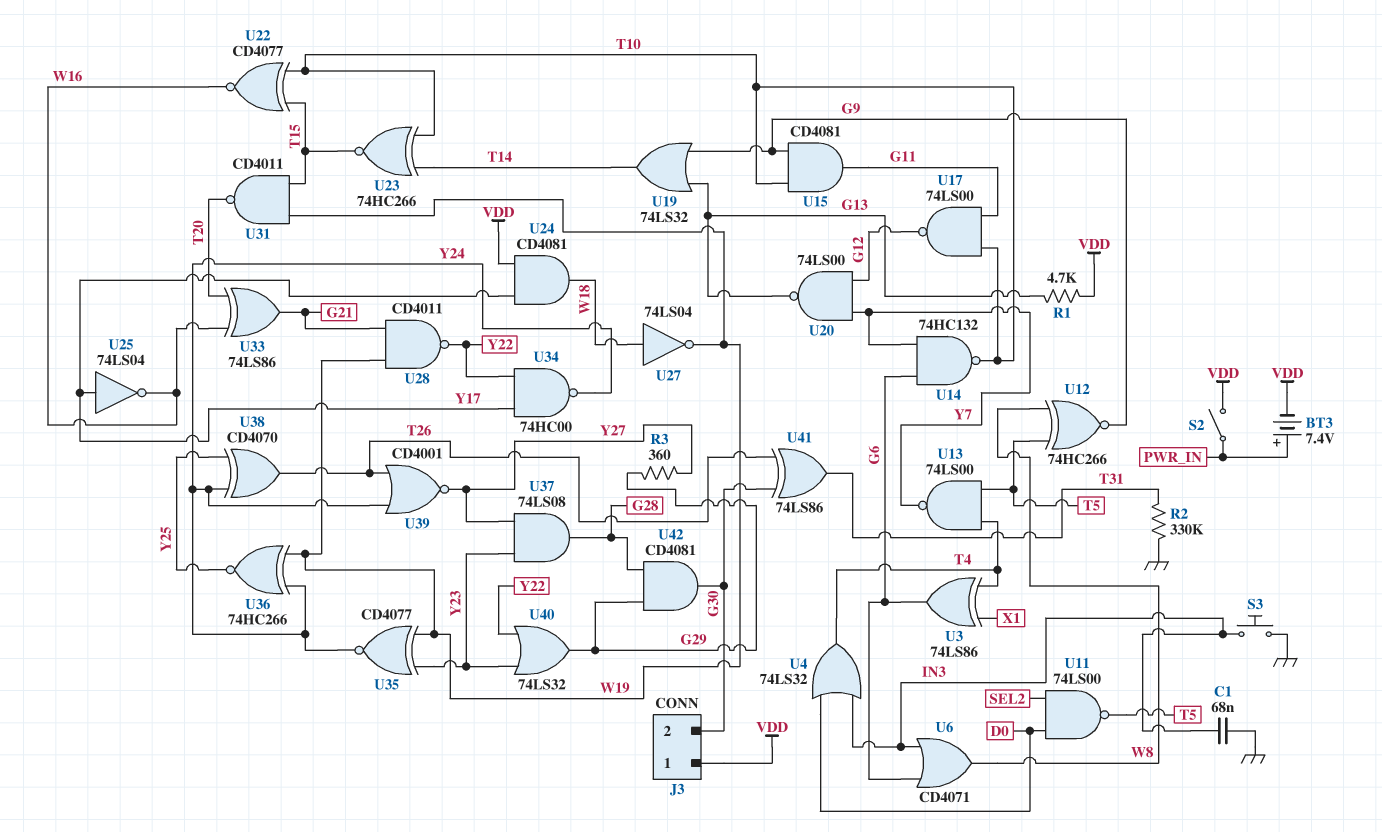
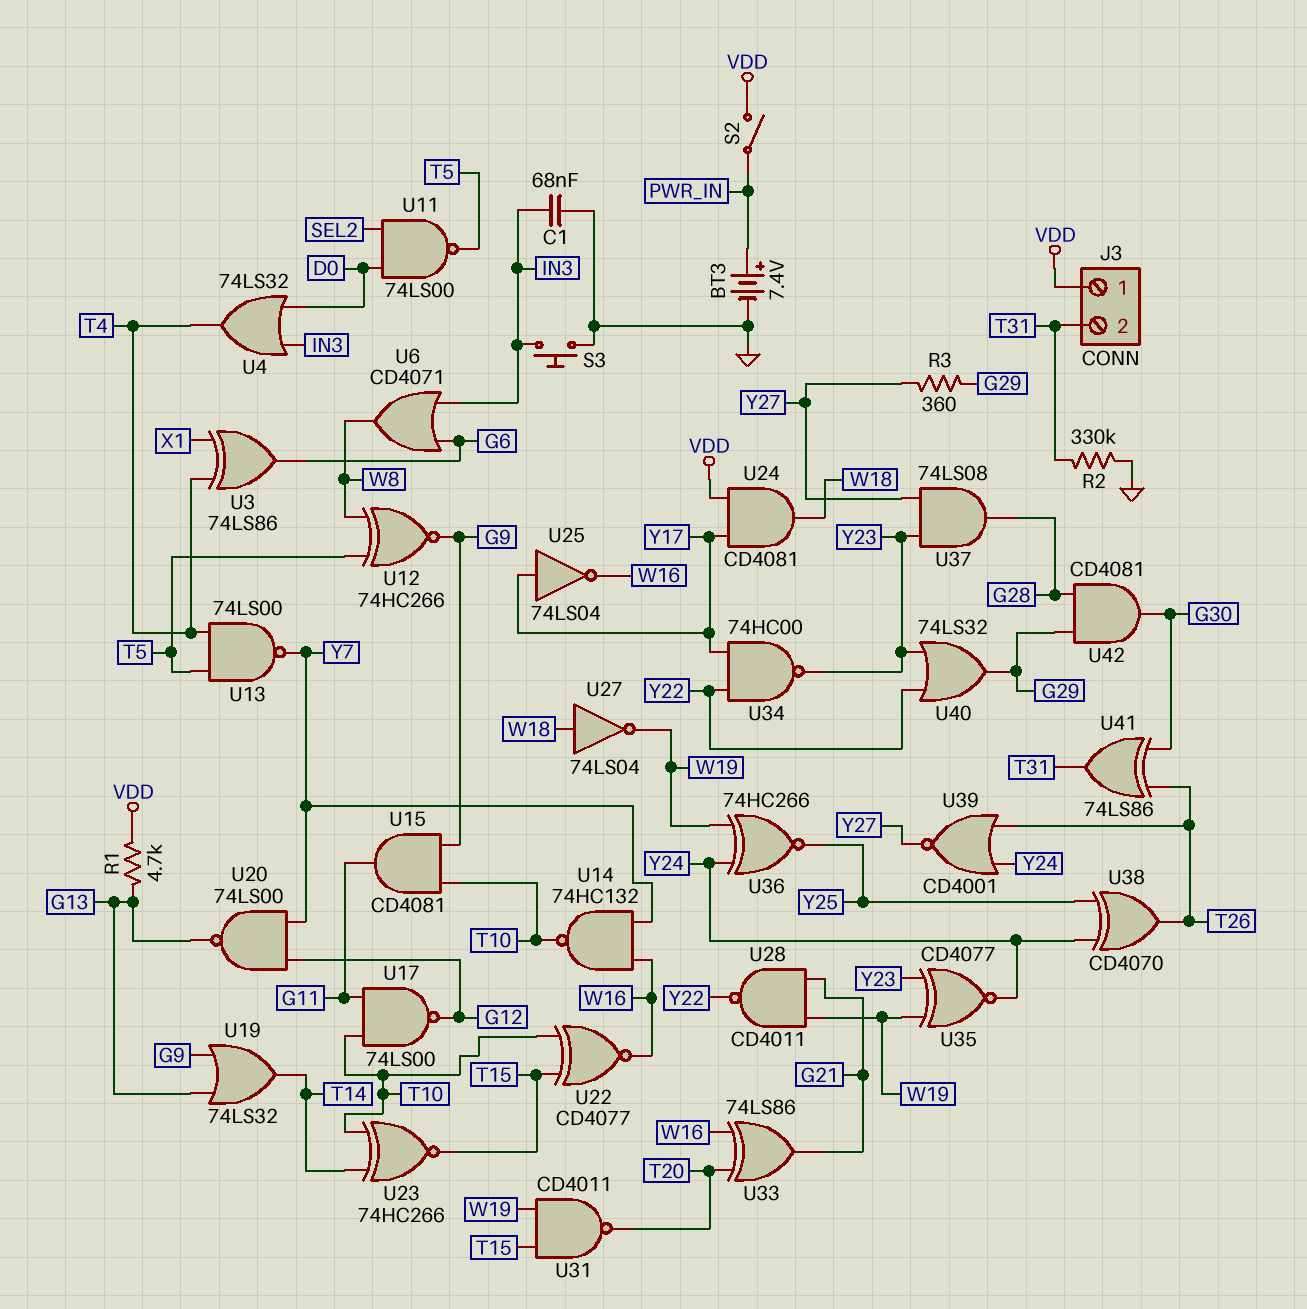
BT3: 7.4V (plus PWR_IN, minus VDD) -> 7.4V (plus PWR_IN, minus GND)
J3 pin 2: G30 -> T31
U14: NAND 74HC132 (in G6, in Y7, out T10) -> NAND 74HC132 (in W16, in Y7, out T10)
U34: NAND 74HC00 (in Y17, in Y22, out Y24) -> NAND 74HC00 (in Y17, in Y22, out Y23)

